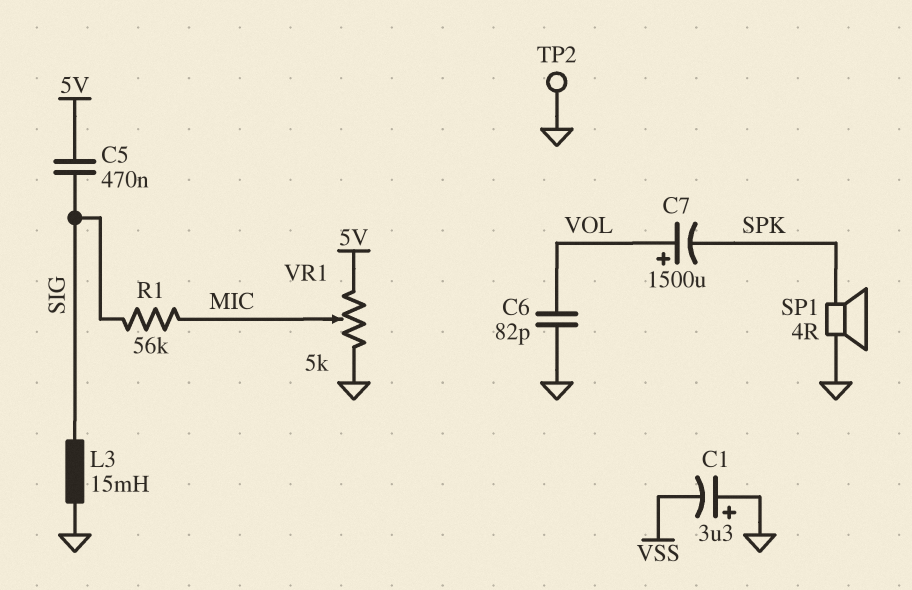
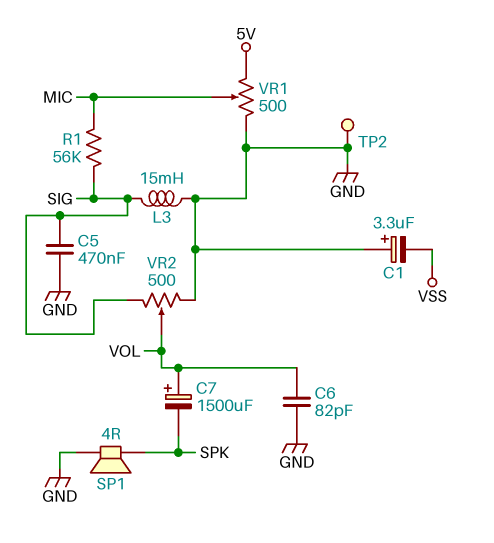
C5: 470nF (5V, SIG) -> 470nF (GND, SIG)
VR1: 5k (5V, GND, wiper MIC) -> 500 (5V, GND, wiper MIC)
VR2: none -> 500 (GND, SIG, wiper VOL)

